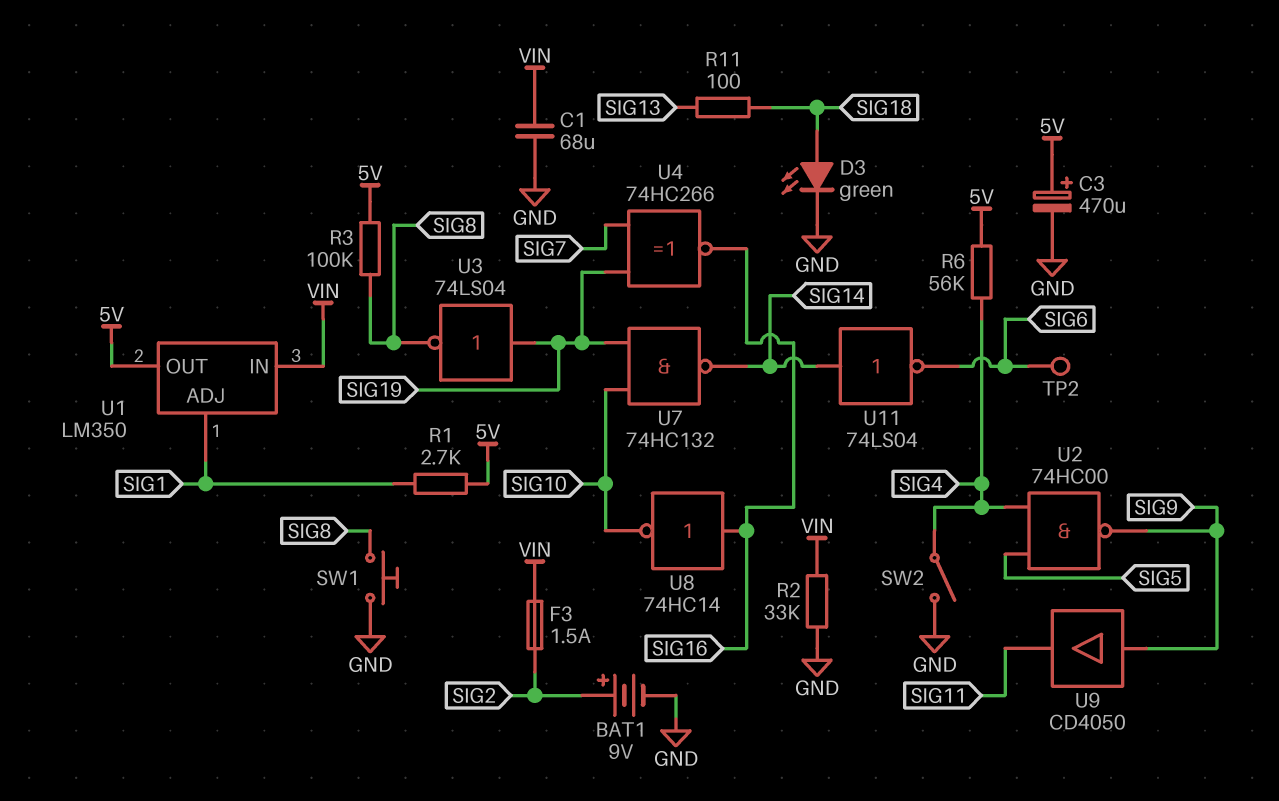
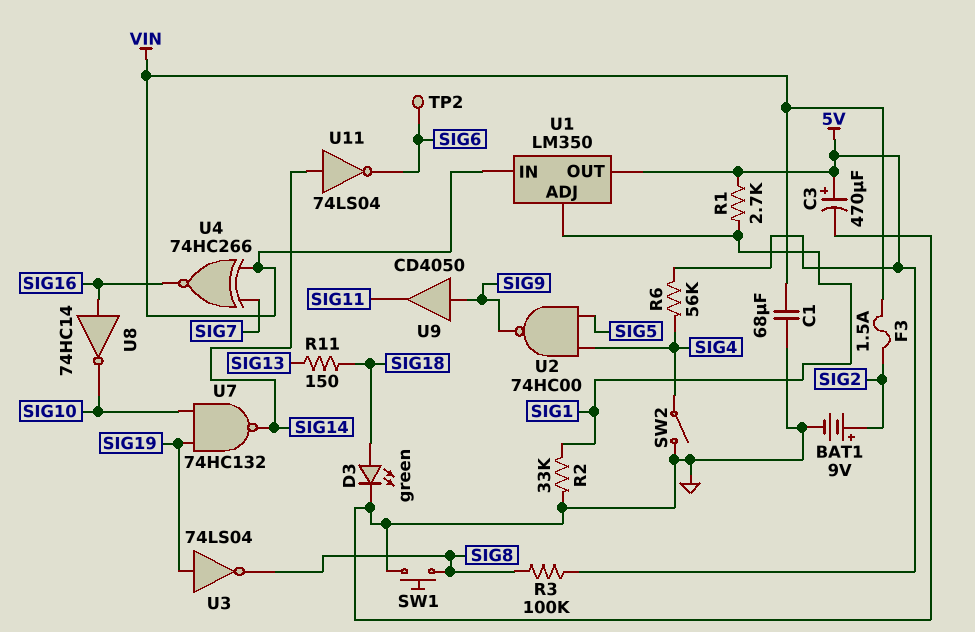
R2: 33k (GND, VIN) -> 33k (GND, SIG1)
R11: 100 (SIG13, SIG18) -> 150 (SIG13, SIG18)
U4: XNOR 74HC266 (in SIG7, in SIG19, out SIG16) -> XNOR 74HC266 (in SIG7, in VIN, out SIG16)

